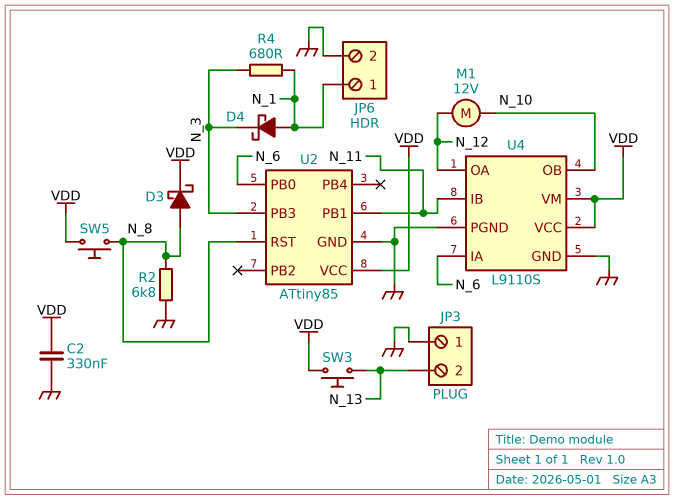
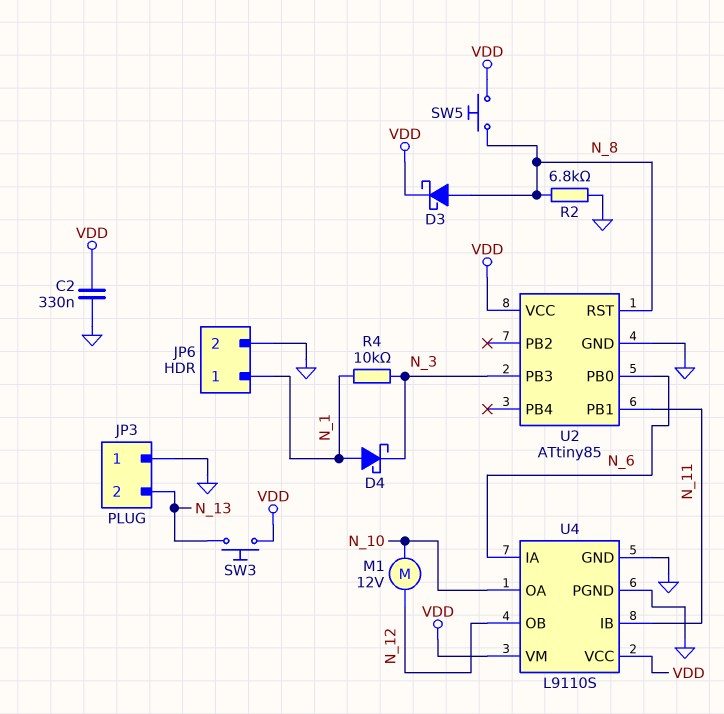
R4: 680 (N_1, N_3) -> 10k (N_1, N_3)
U4 pin OA: N_12 -> N_10
U4 pin OB: N_10 -> N_12

